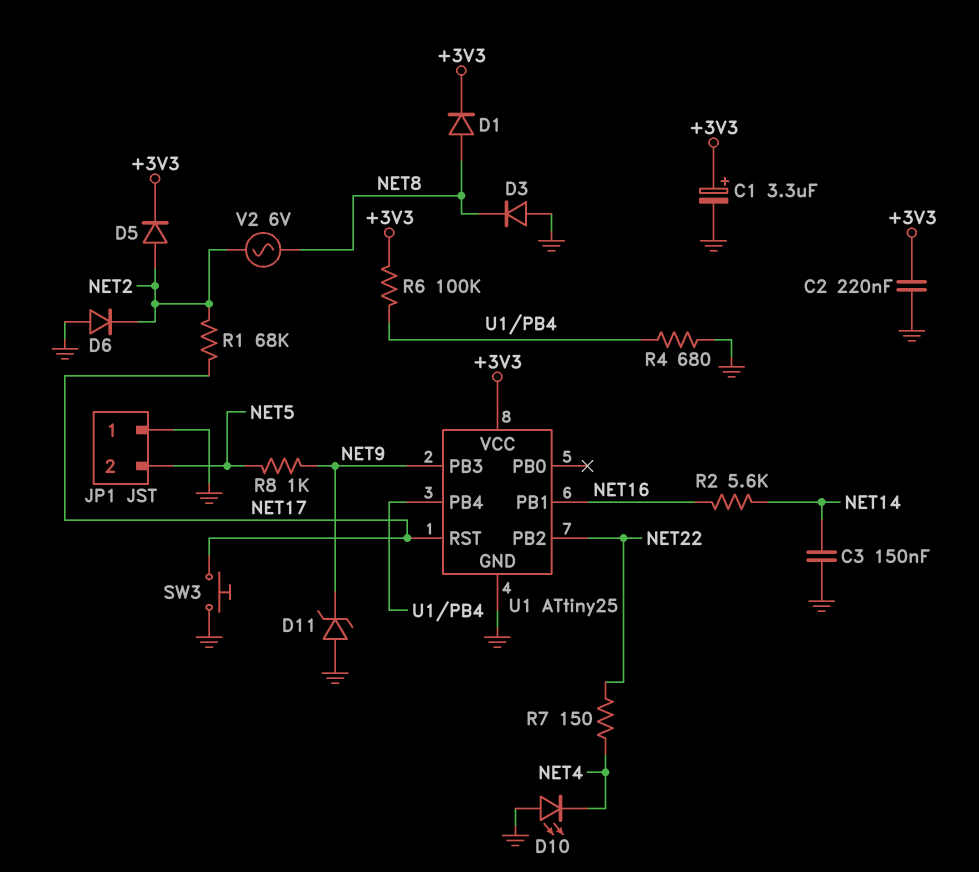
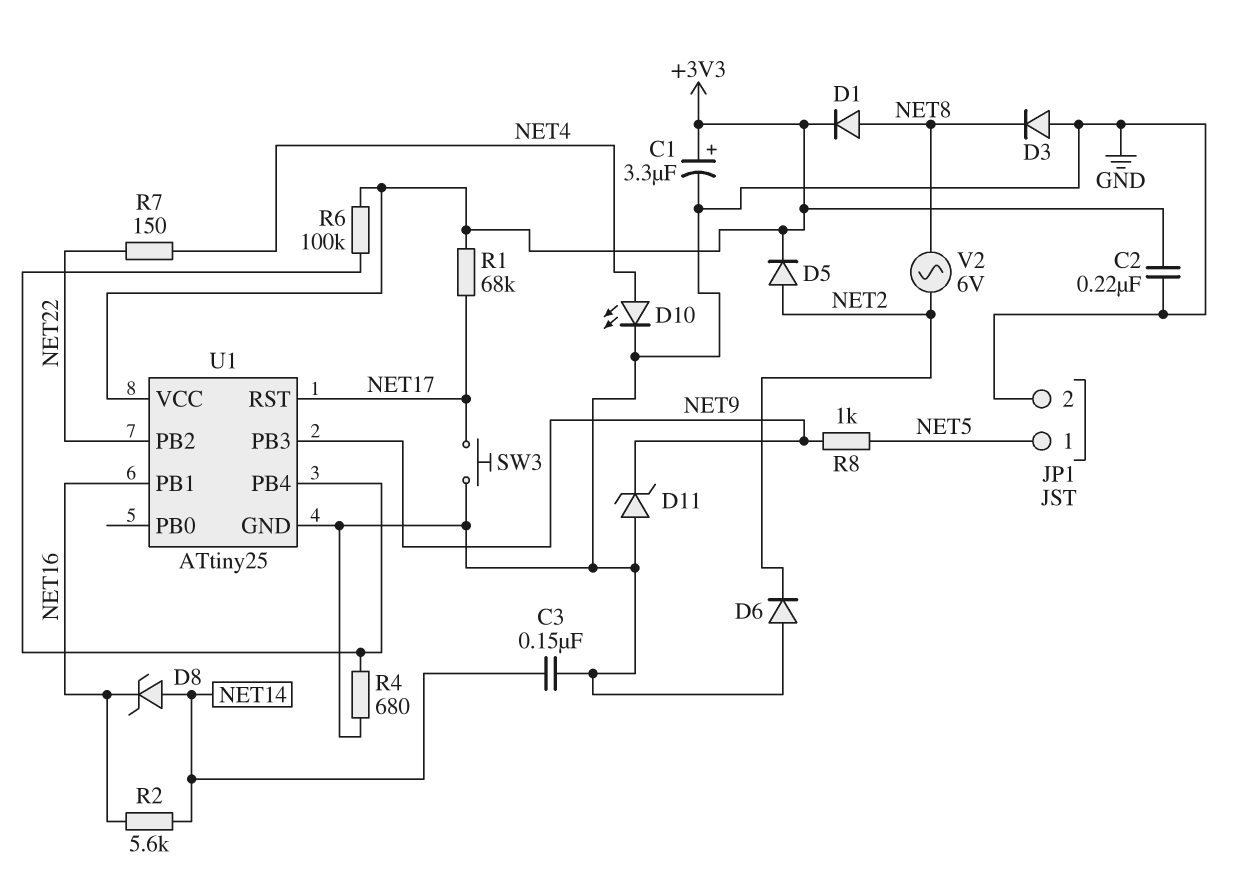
D8: none -> zener (A NET14, K NET16)
D10: LED (A GND, K NET4) -> LED (A NET4, K GND)
JP1 pin 1: GND -> NET5
JP1 pin 2: NET5 -> GND
R1: 68k (NET2, NET17) -> 68k (+3V3, NET17)

